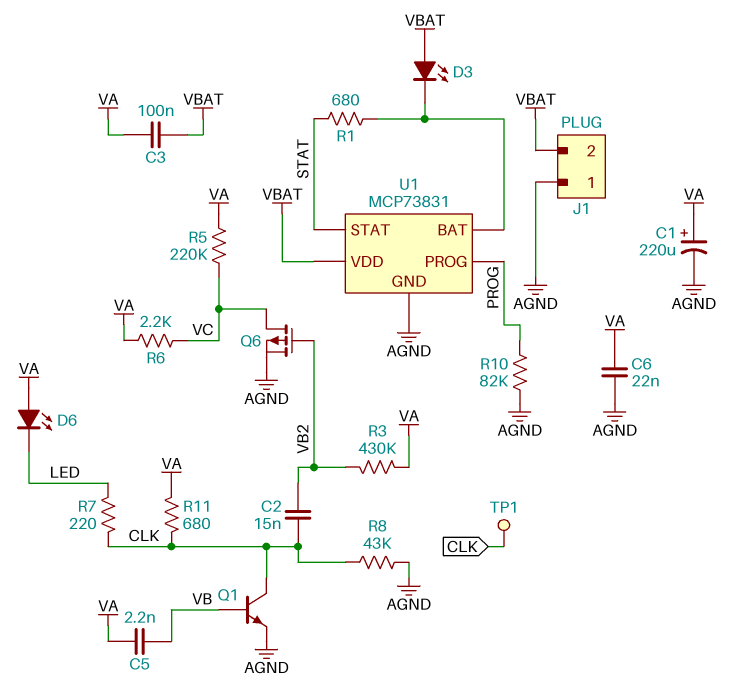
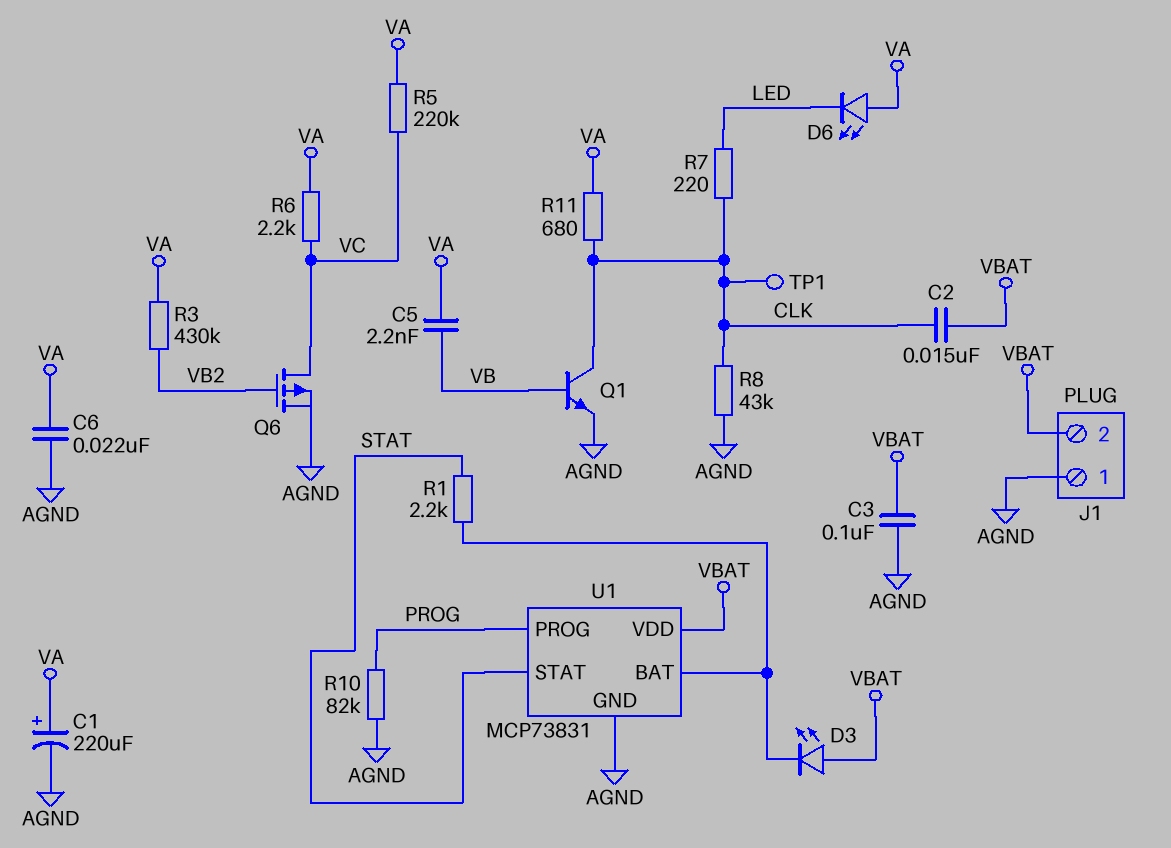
C2: 15nF (CLK, VB2) -> 15nF (CLK, VBAT)
C3: 100nF (VA, VBAT) -> 100nF (AGND, VBAT)
R1: 680 (STAT, U1/BAT) -> 2.2k (STAT, U1/BAT)

